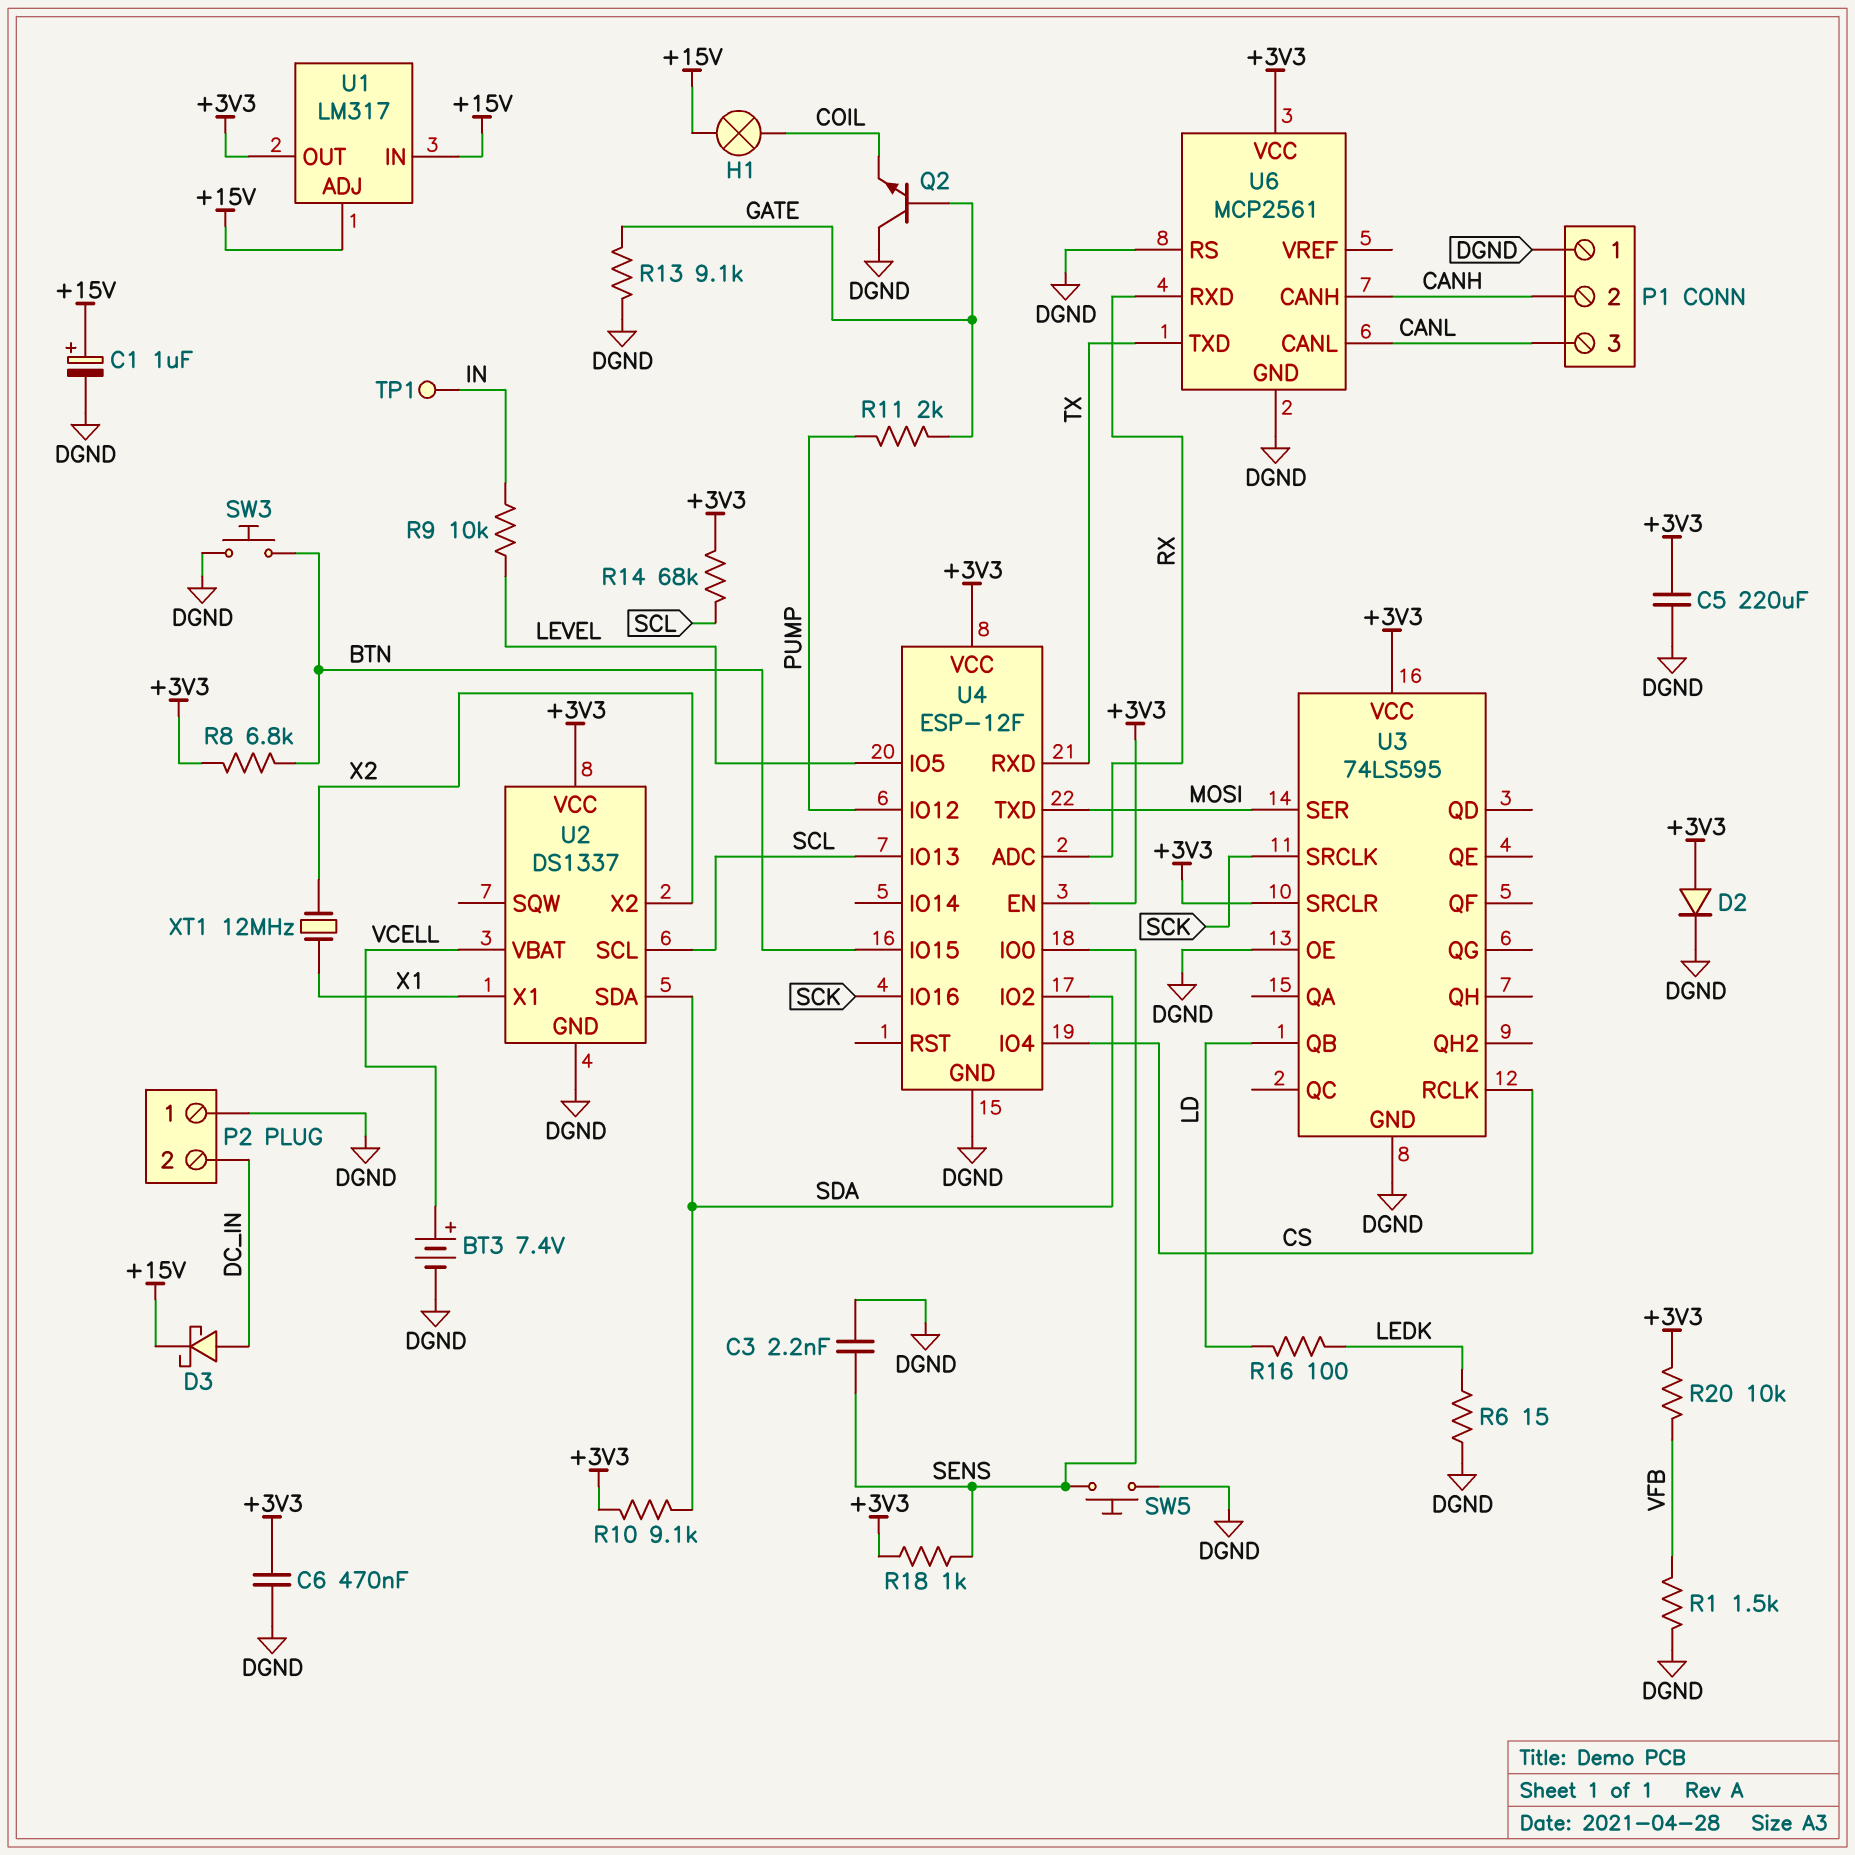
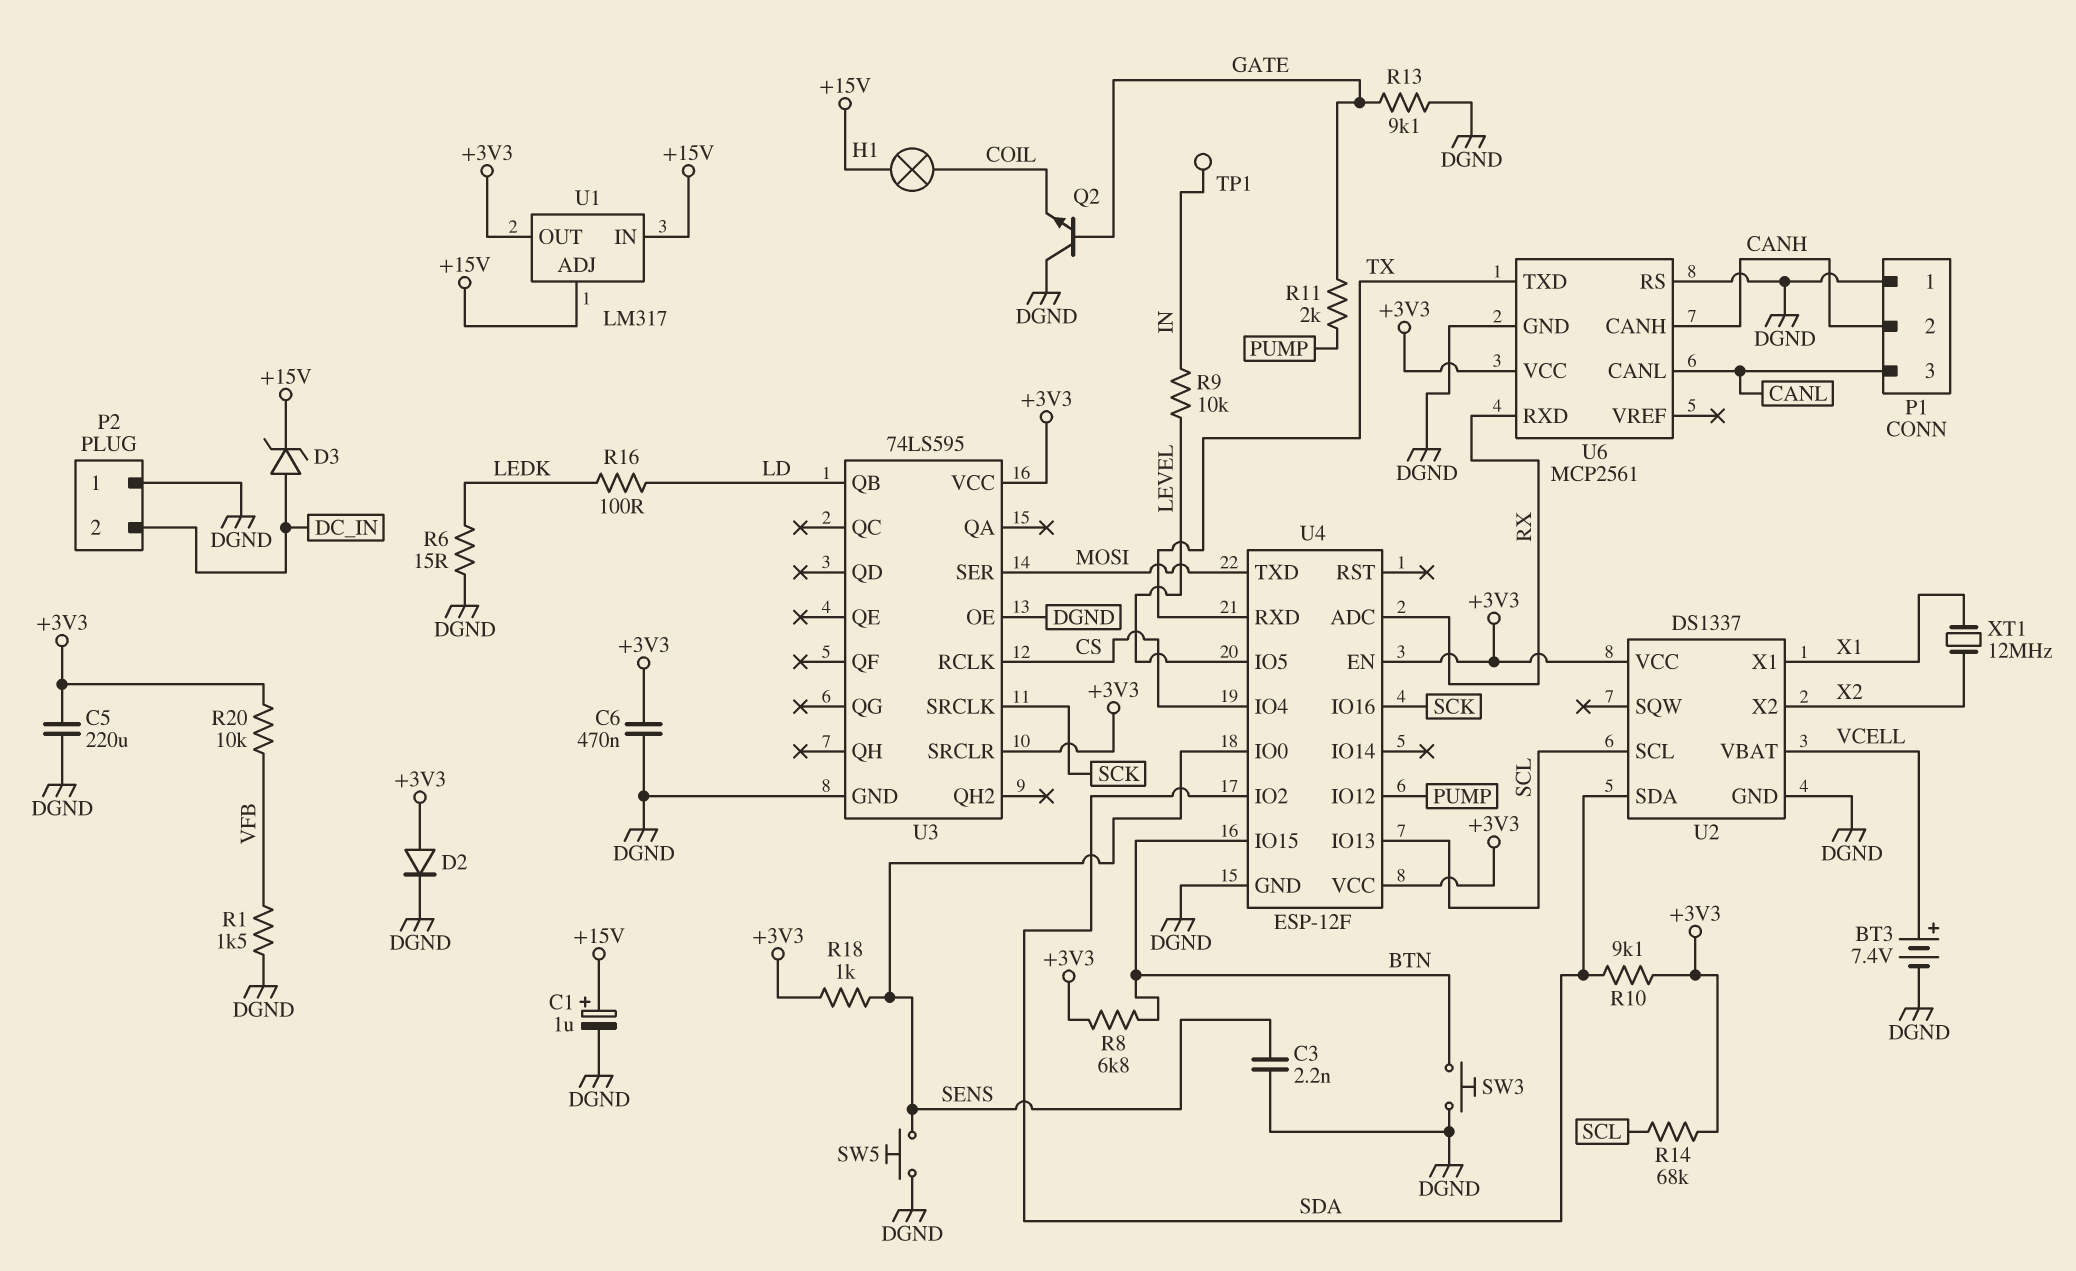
D3: schottky (A DC_IN, K +15V) -> zener (A DC_IN, K +15V)

